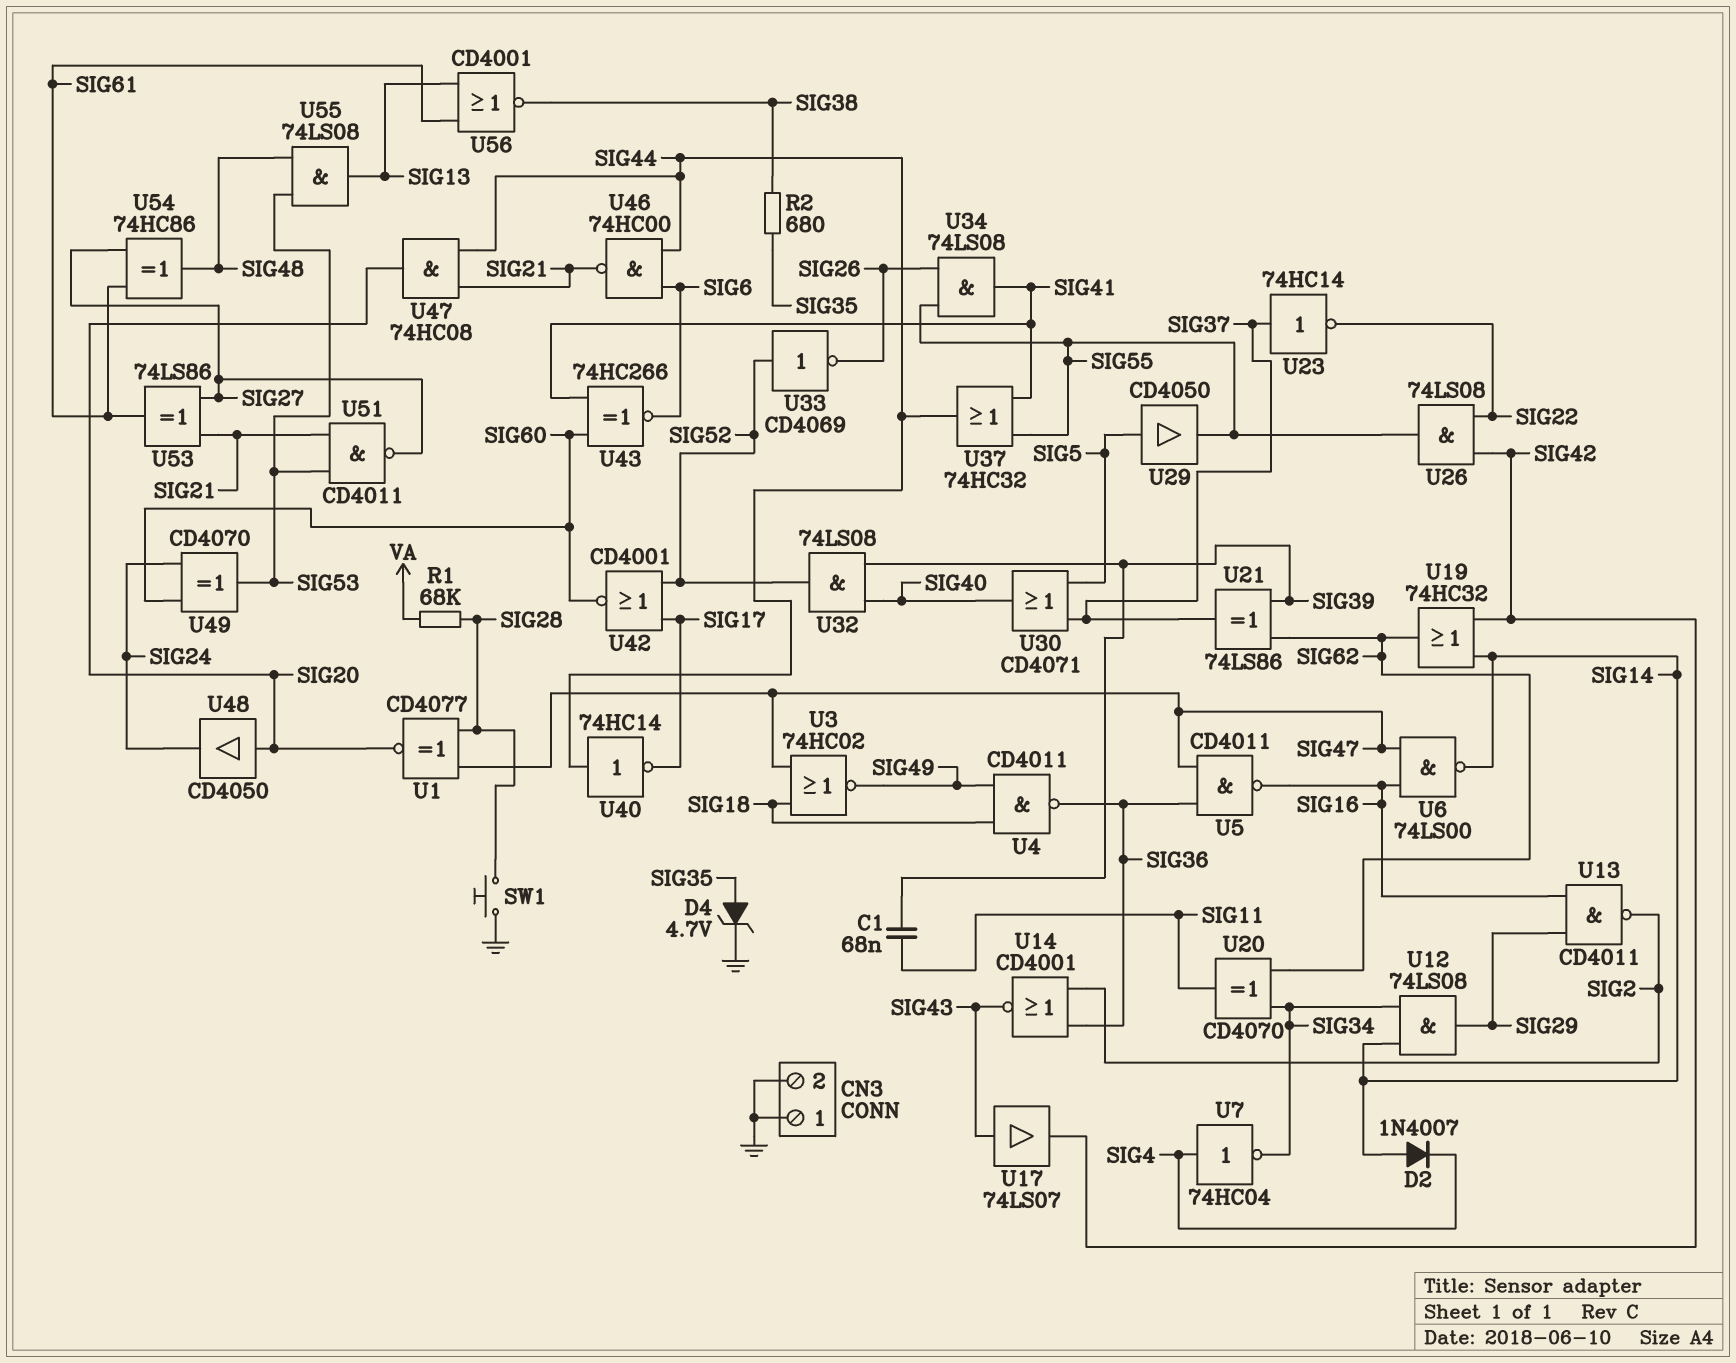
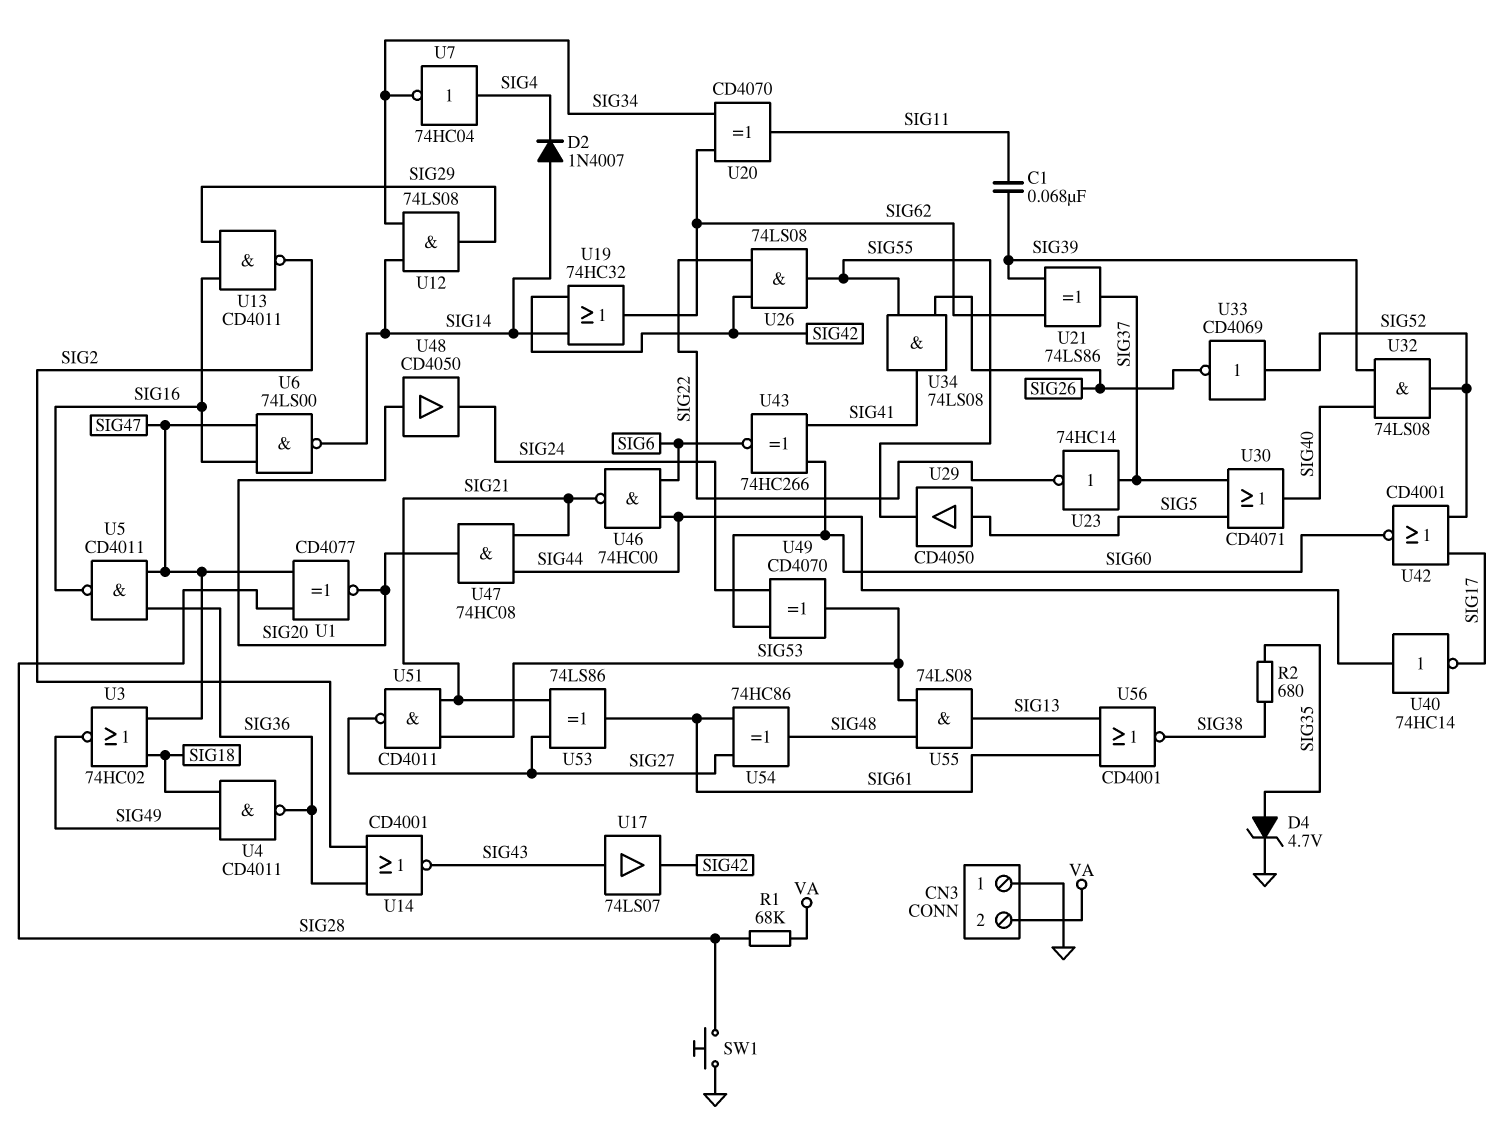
CN3 pin 2: GND -> VA
U37: OR 74HC32 (in SIG41, in SIG55, out SIG44) -> none

